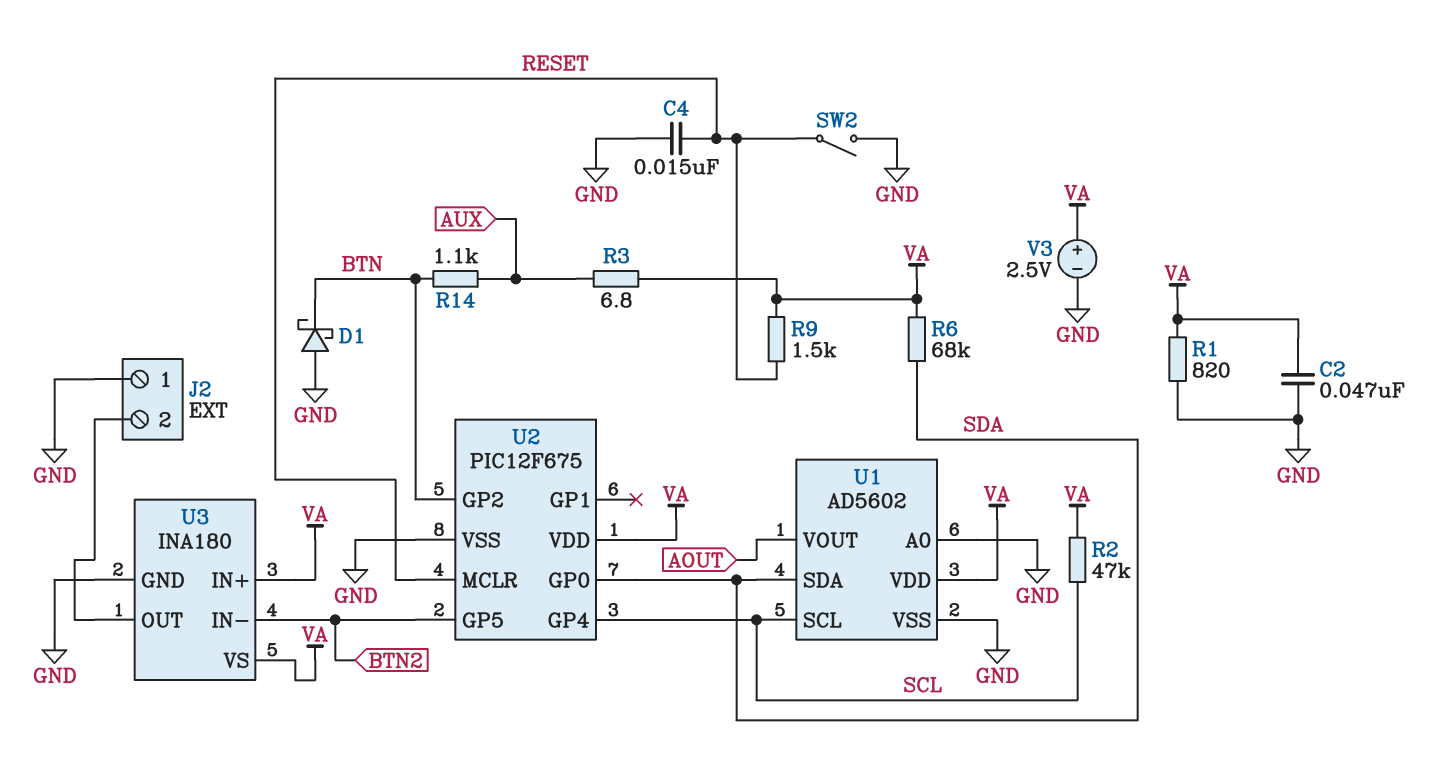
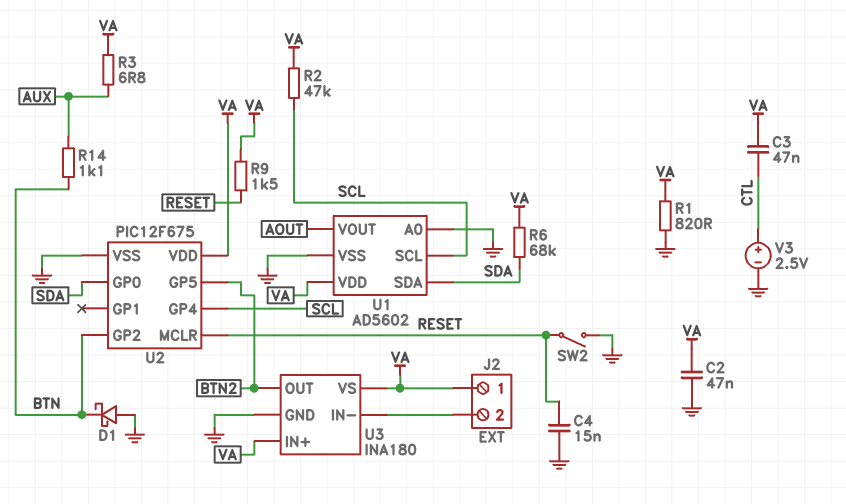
C3: none -> 47nF (CTL, VA)
J2 pin 1: GND -> VA
U3 pin IN-: BTN2 -> J2/2
U3 pin OUT: J2/2 -> BTN2
V3: 2.5V (plus VA, minus GND) -> 2.5V (plus CTL, minus GND)

